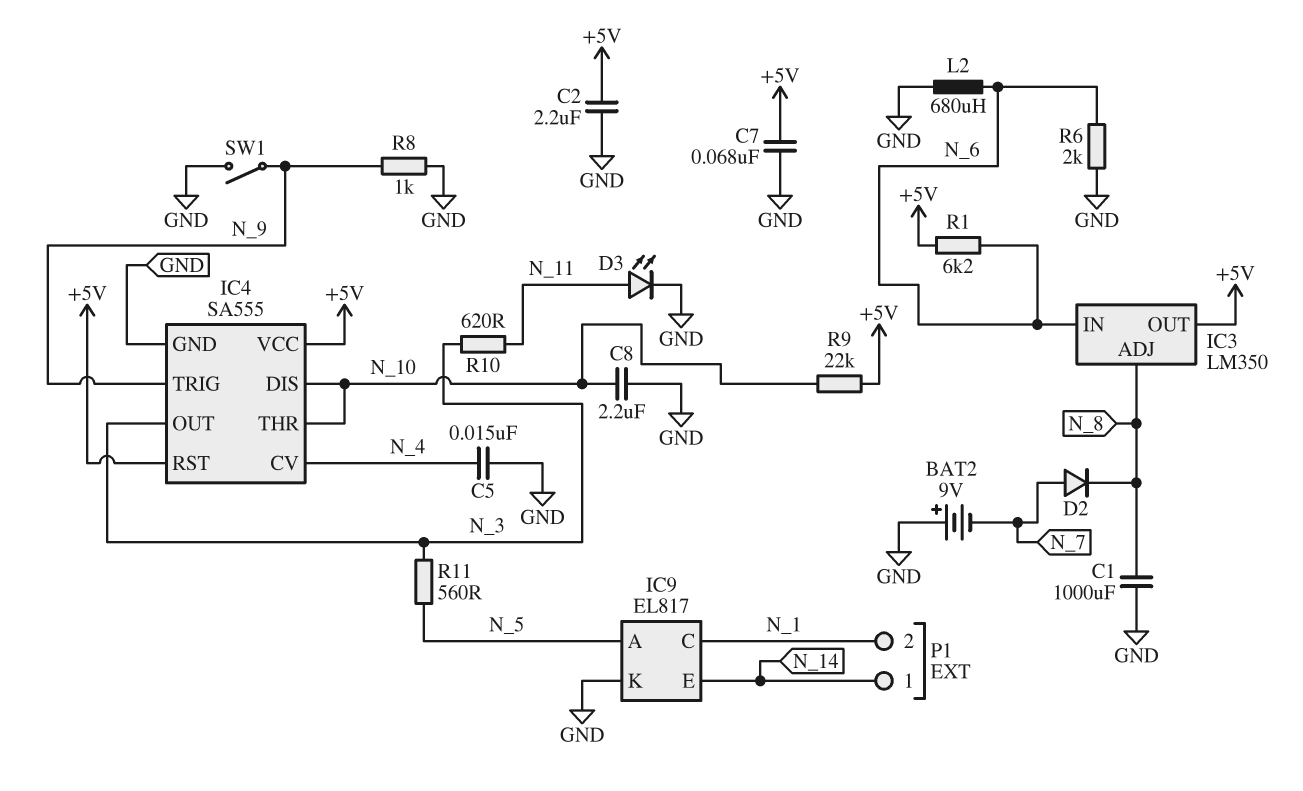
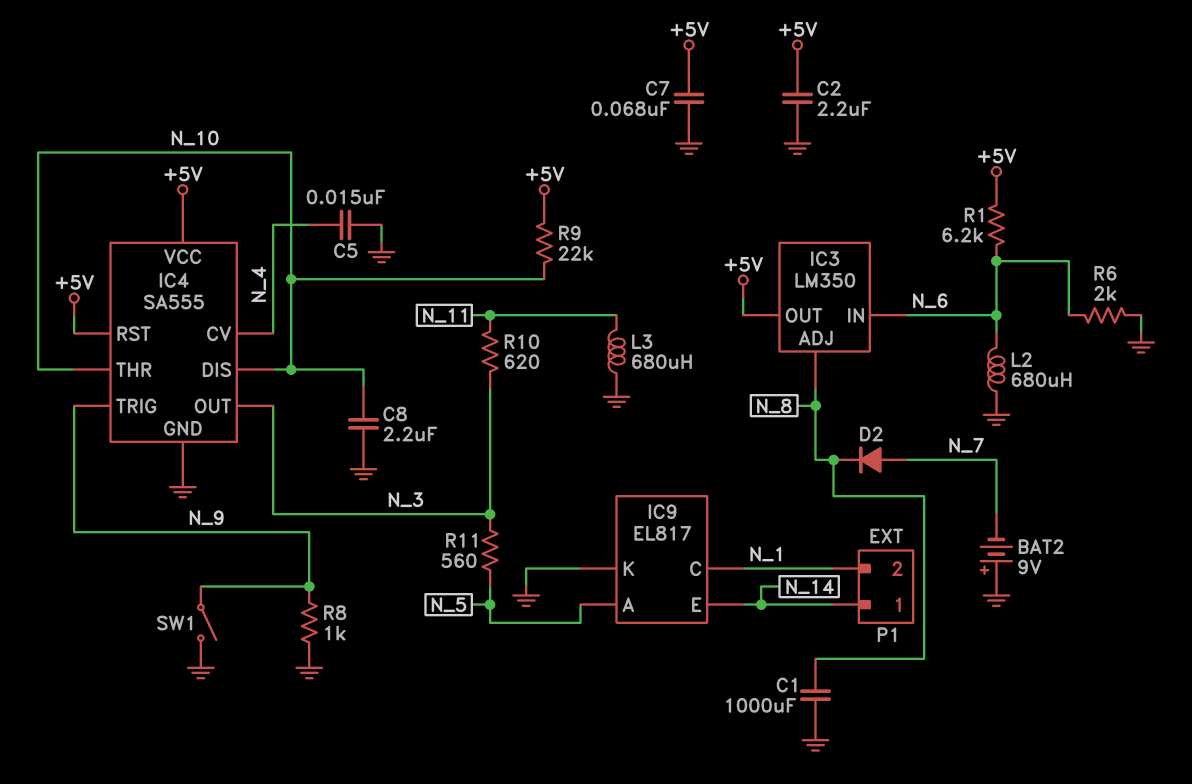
D3: LED (A N_11, K GND) -> none
L3: none -> 680uH (GND, N_11)

